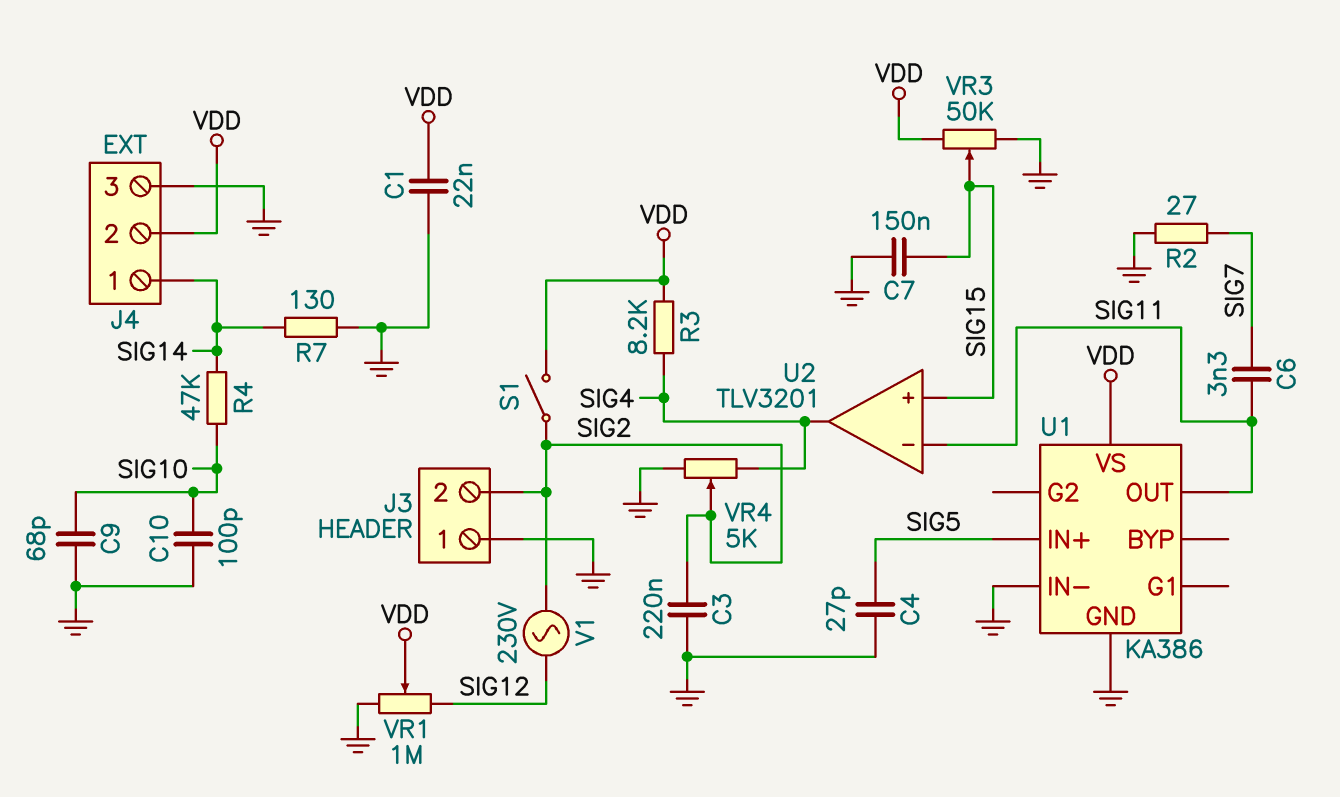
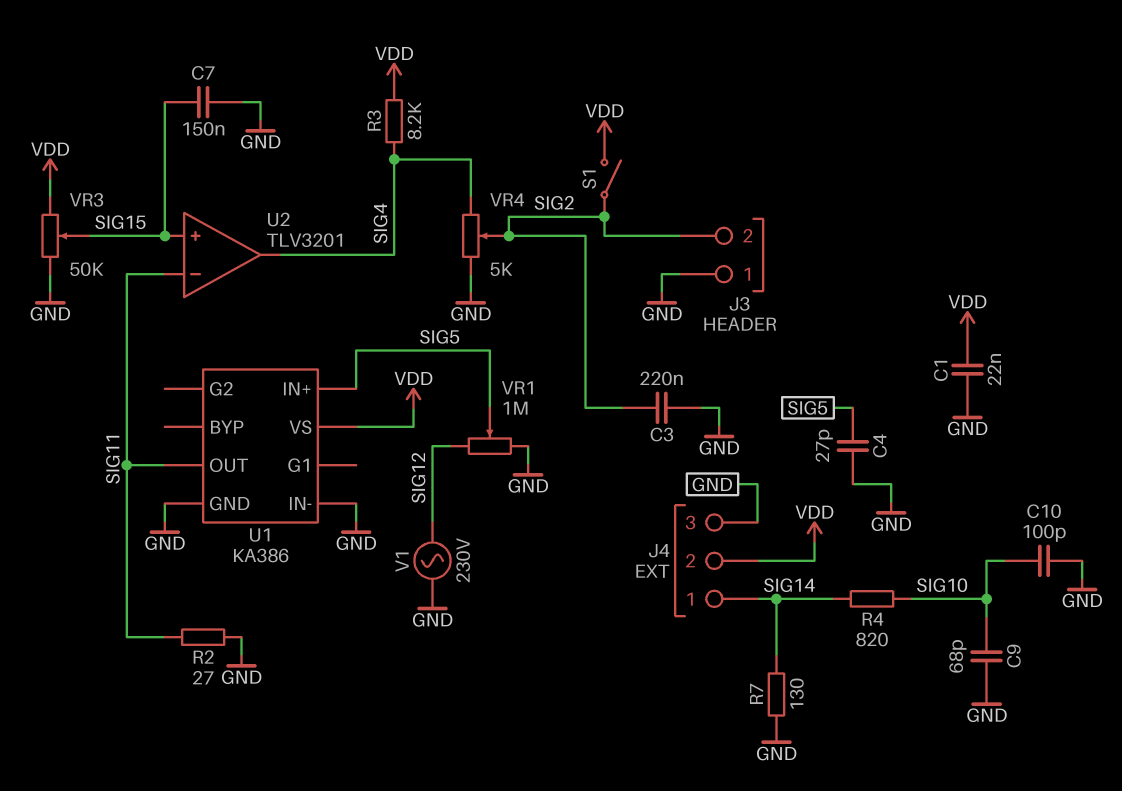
C6: 3.3nF (SIG7, SIG11) -> none
R2: 27 (GND, SIG7) -> 27 (GND, SIG11)
R4: 47k (SIG10, SIG14) -> 820 (SIG10, SIG14)
V1: AC 230V (SIG2, SIG12) -> AC 230V (GND, SIG12)
VR1: 1M (GND, SIG12, wiper VDD) -> 1M (GND, SIG12, wiper SIG5)

